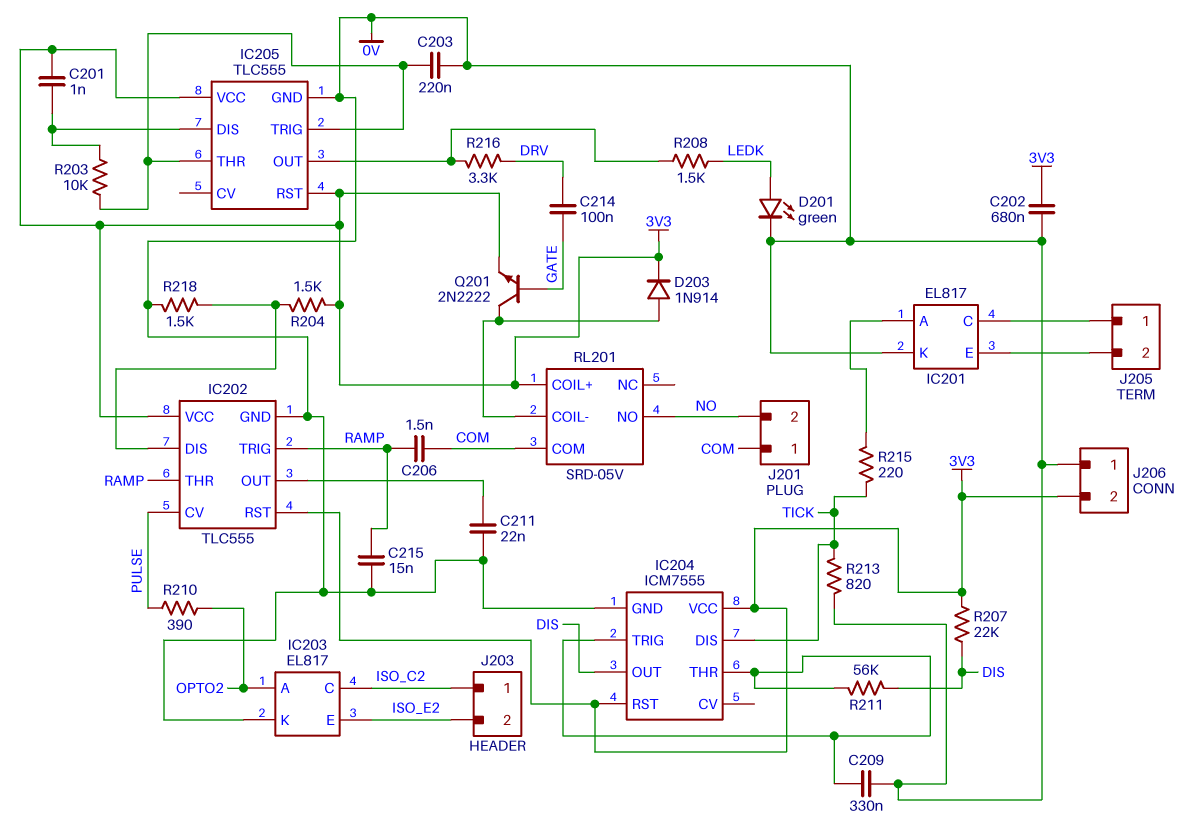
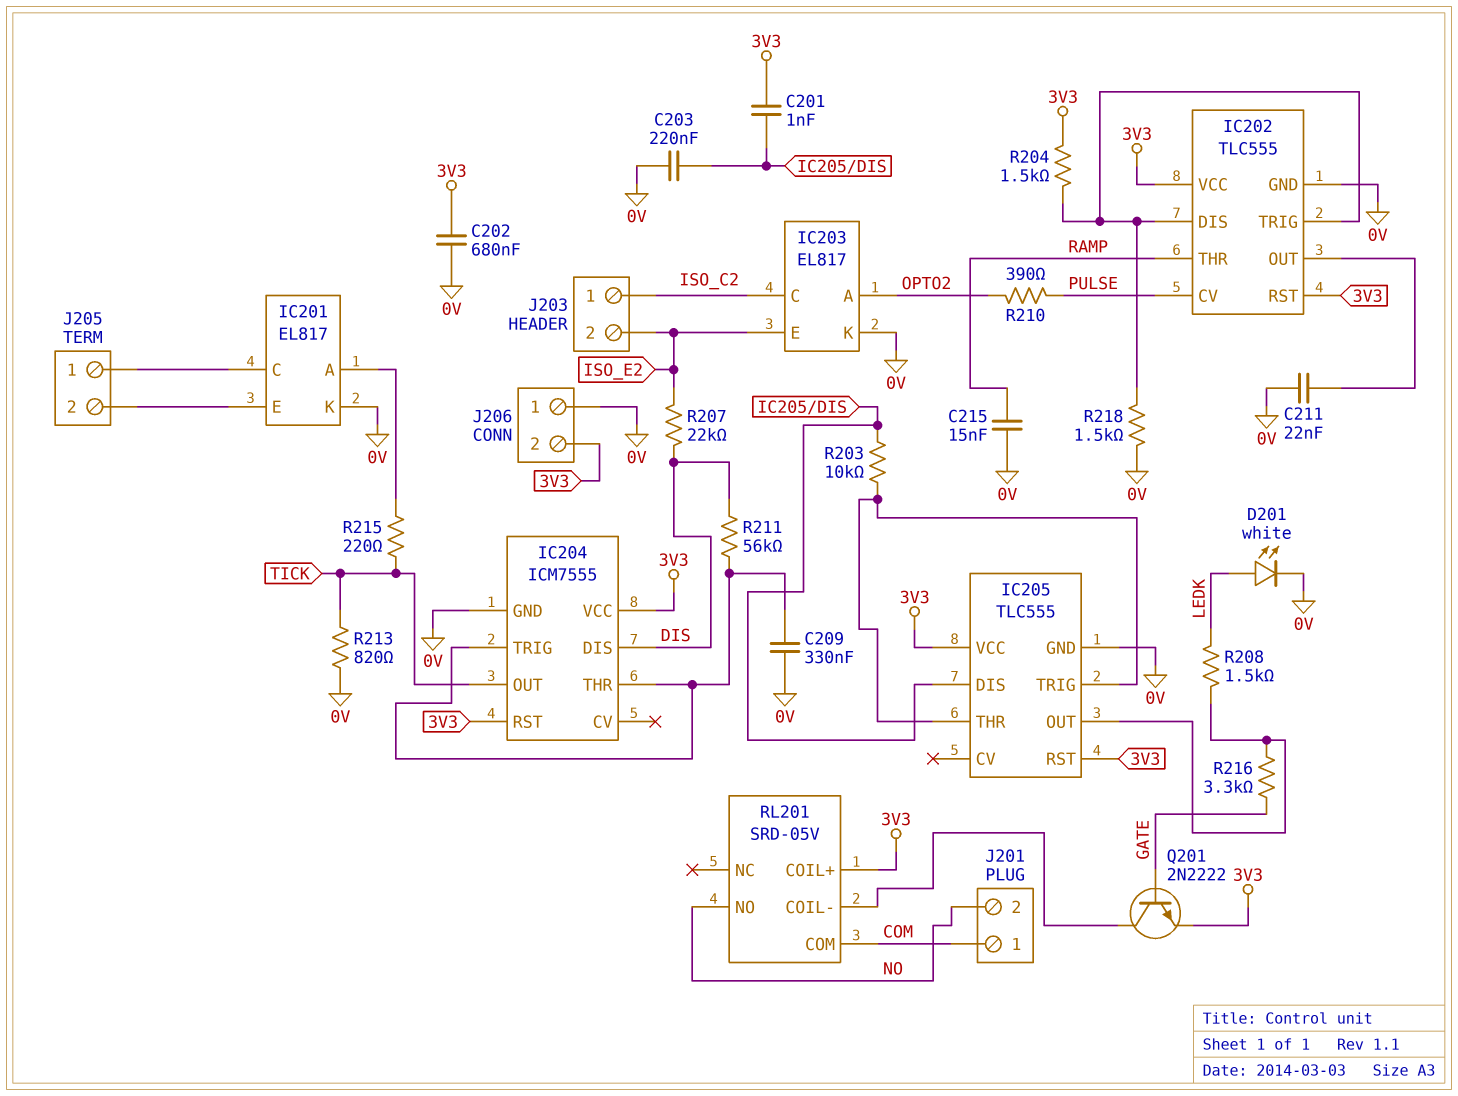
C203: 220nF (0V, IC205/THR) -> 220nF (0V, IC205/DIS)
C206: 1.5nF (COM, RAMP) -> none
C214: 100nF (DRV, GATE) -> none
D201: LED green (A LEDK, K 0V) -> LED white (A LEDK, K 0V)
D203: diode 1N914 (A RL201/COIL-, K 3V3) -> none
IC202 pin TRIG: RAMP -> IC202/DIS
IC204 pin DIS: TICK -> DIS
IC204 pin OUT: DIS -> TICK
R207: 22k (3V3, DIS) -> 22k (DIS, ISO_E2)
R216: 3.3k (DRV, IC205/OUT) -> 3.3k (GATE, IC205/OUT)

